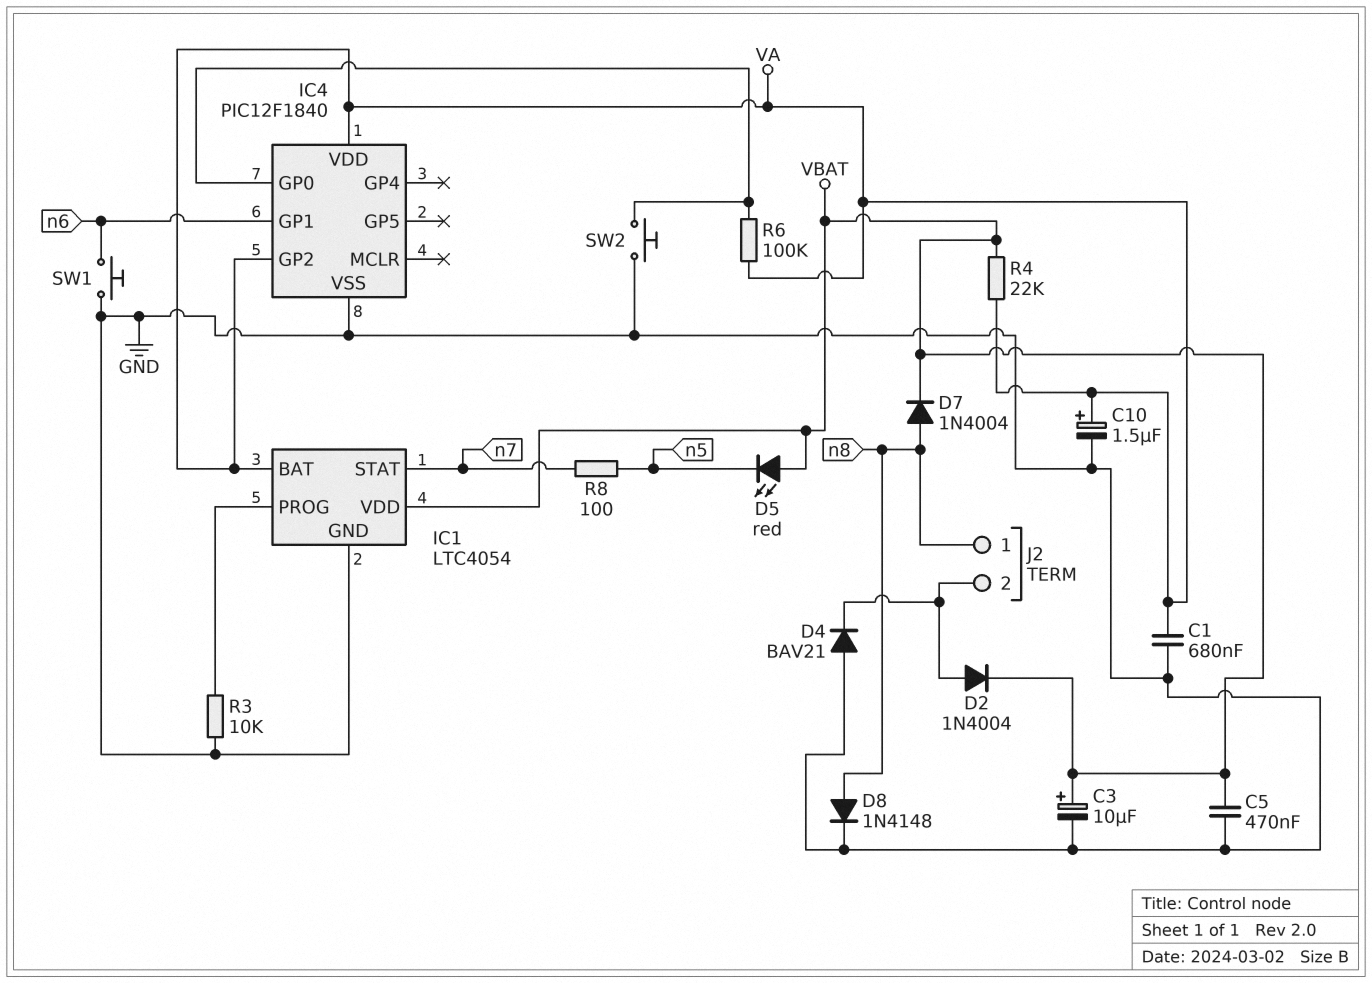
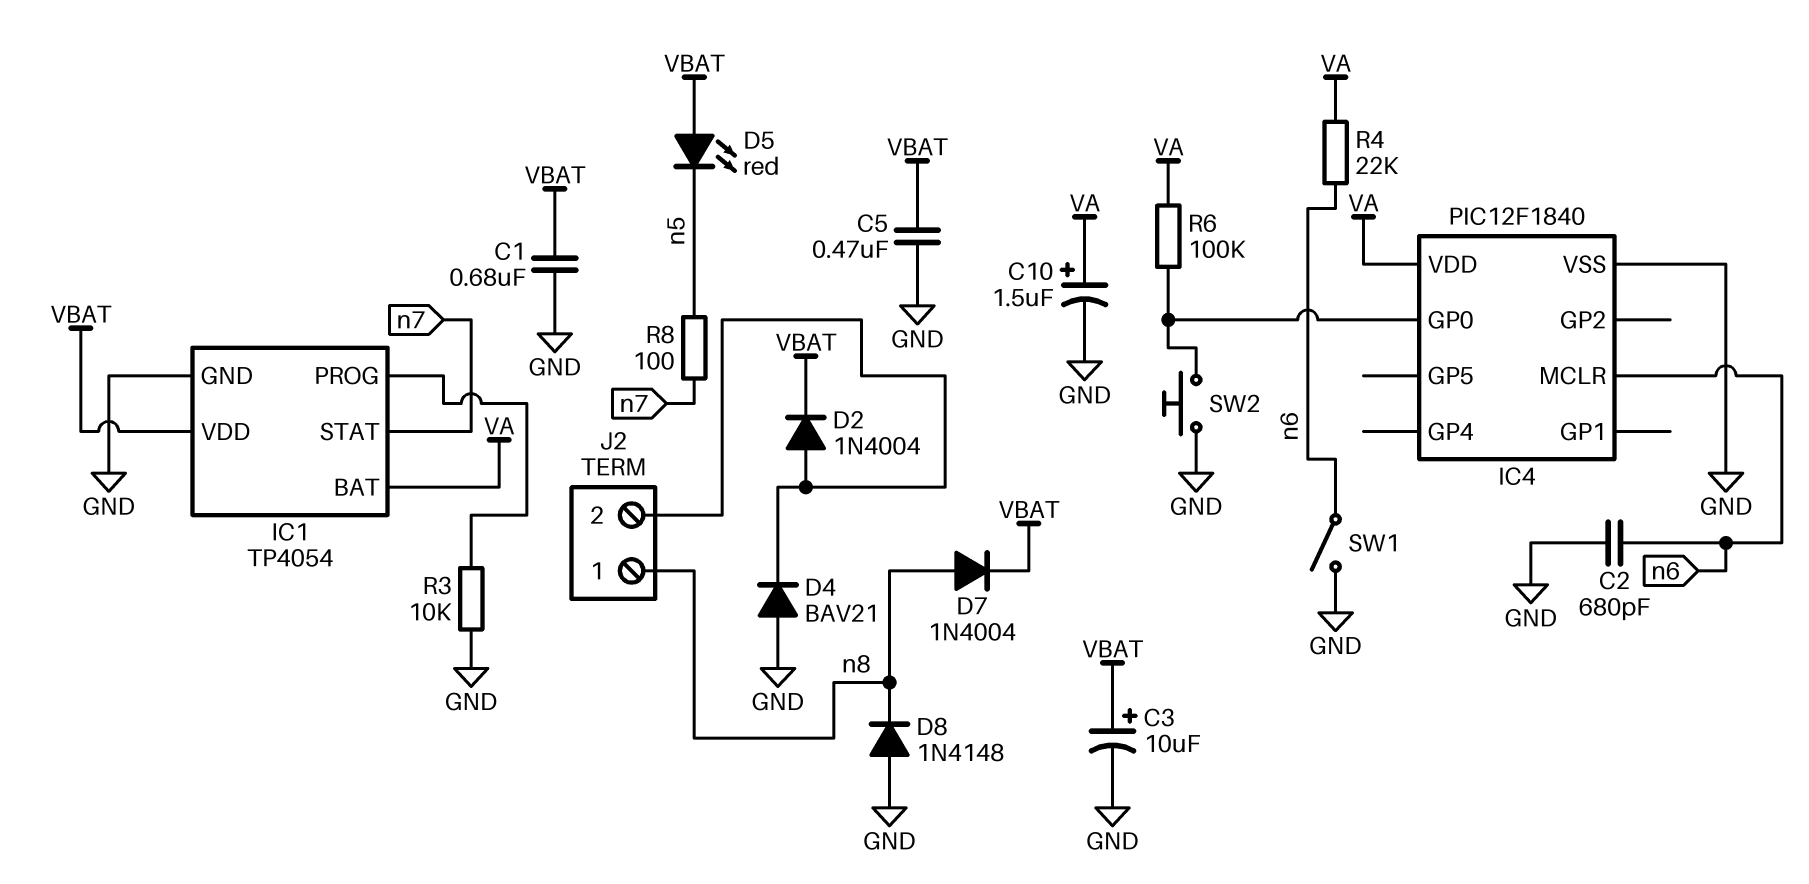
C1: 680nF (GND, VA) -> 680nF (GND, VBAT)
C2: none -> 680pF (GND, n6)
D8: diode 1N4148 (A n8, K GND) -> diode 1N4148 (A GND, K n8)
IC1: LTC4054 -> TP4054
IC4 pin GP1: n6 -> none
IC4 pin GP2: VA -> none
IC4 pin MCLR: none -> n6
R4: 22k (VA, VBAT) -> 22k (VA, n6)
SW1: button (GND, n6) -> switch (GND, n6)

